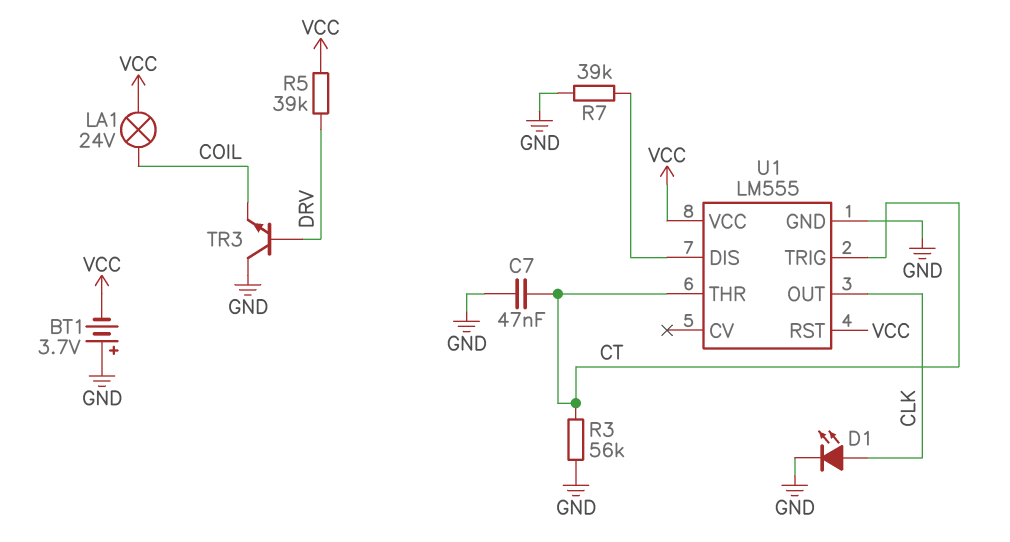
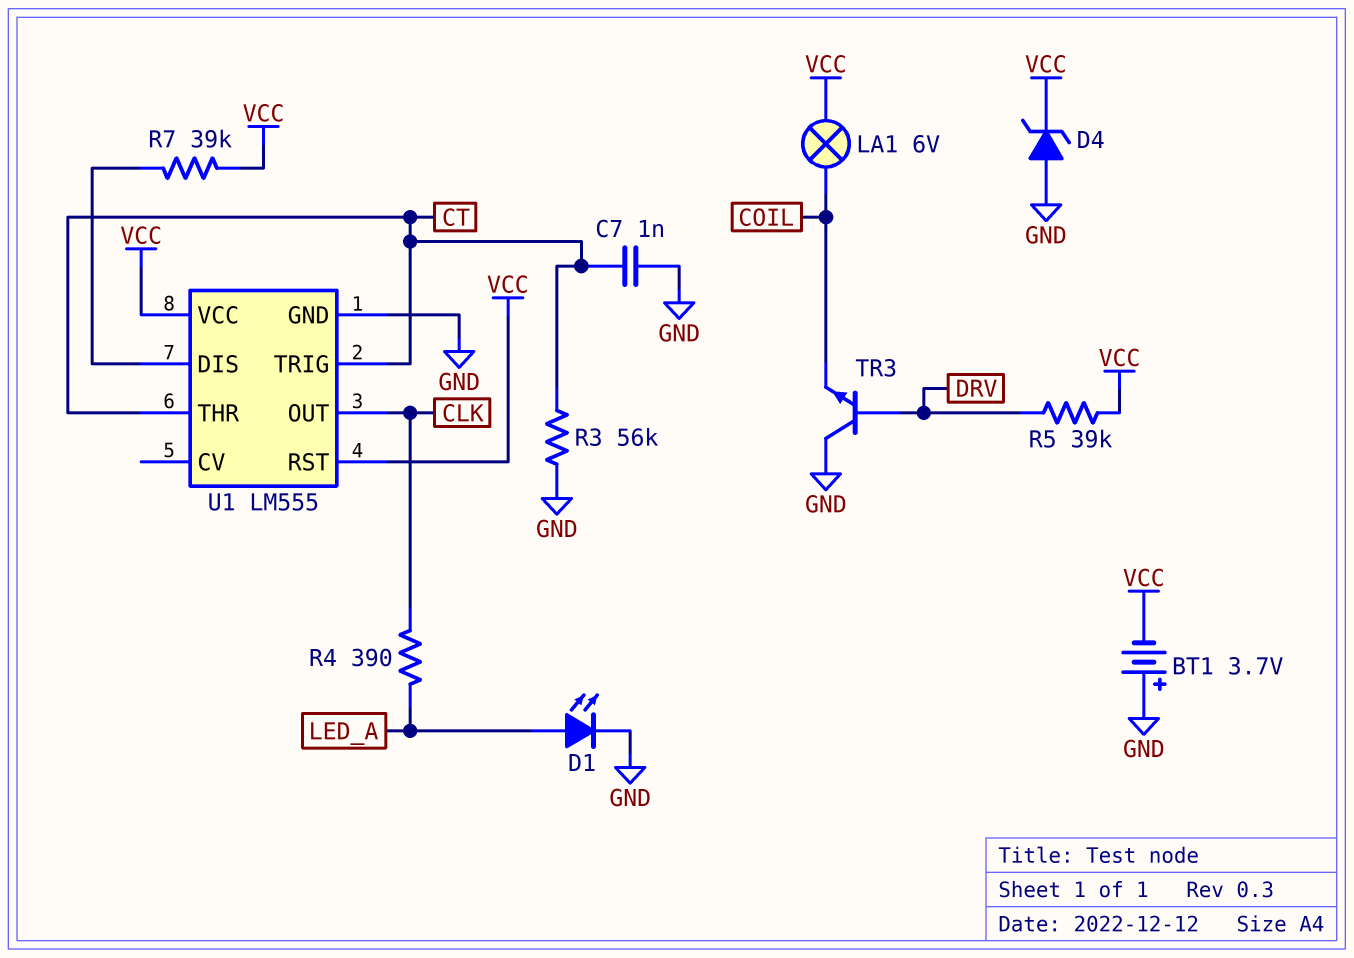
C7: 47nF (CT, GND) -> 1nF (CT, GND)
D1: LED (A CLK, K GND) -> LED (A LED_A, K GND)
D4: none -> zener (A GND, K VCC)
LA1: lamp 24V (COIL, VCC) -> lamp 6V (COIL, VCC)
R4: none -> 390 (CLK, LED_A)
R7: 39k (GND, U1/DIS) -> 39k (U1/DIS, VCC)

